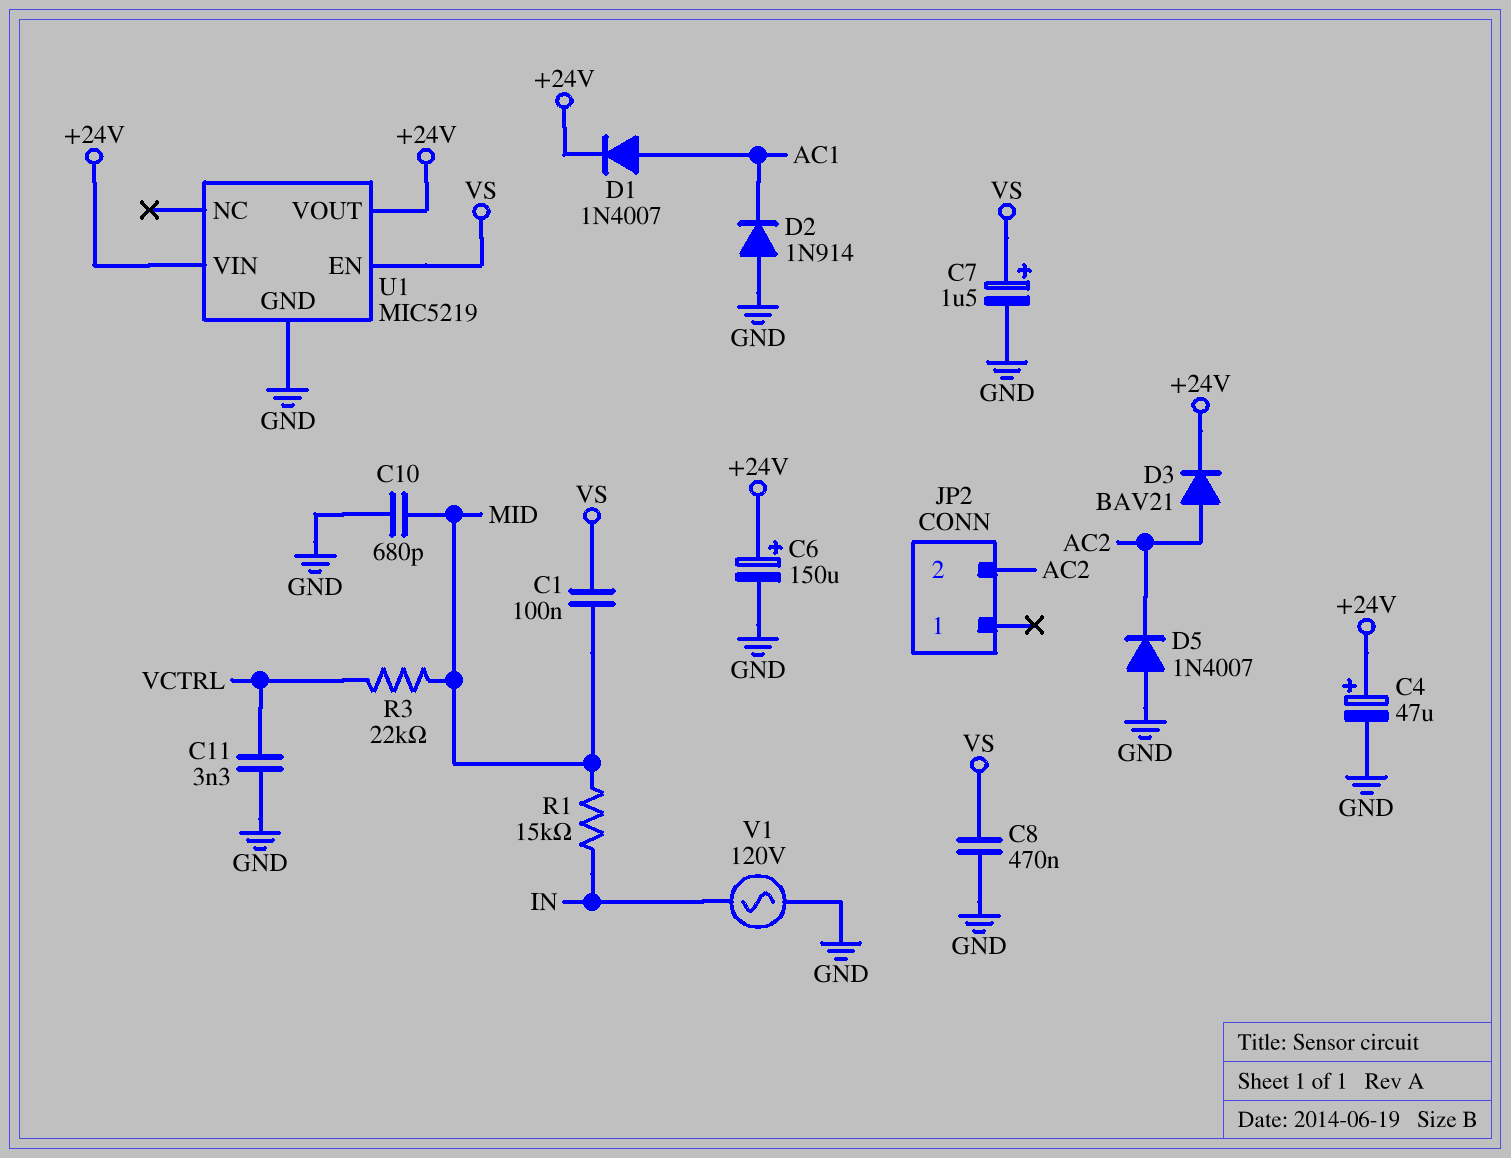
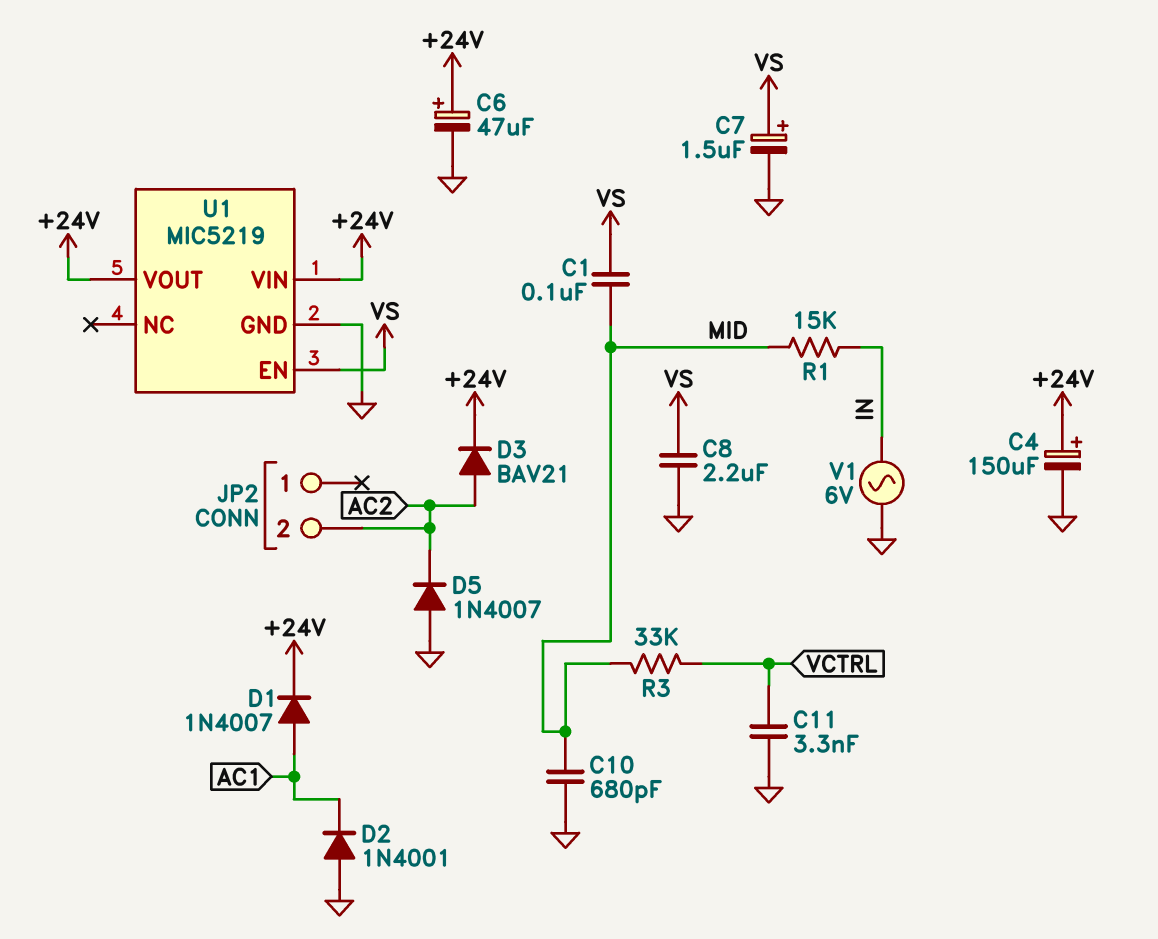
C4: 47uF (plus +24V, minus GND) -> 150uF (plus +24V, minus GND)
C6: 150uF (plus +24V, minus GND) -> 47uF (plus +24V, minus GND)
C8: 470nF (GND, VS) -> 2.2uF (GND, VS)
D2: diode 1N914 (A GND, K AC1) -> diode 1N4001 (A GND, K AC1)
R3: 22k (MID, VCTRL) -> 33k (MID, VCTRL)
V1: AC 120V (GND, IN) -> AC 6V (GND, IN)

